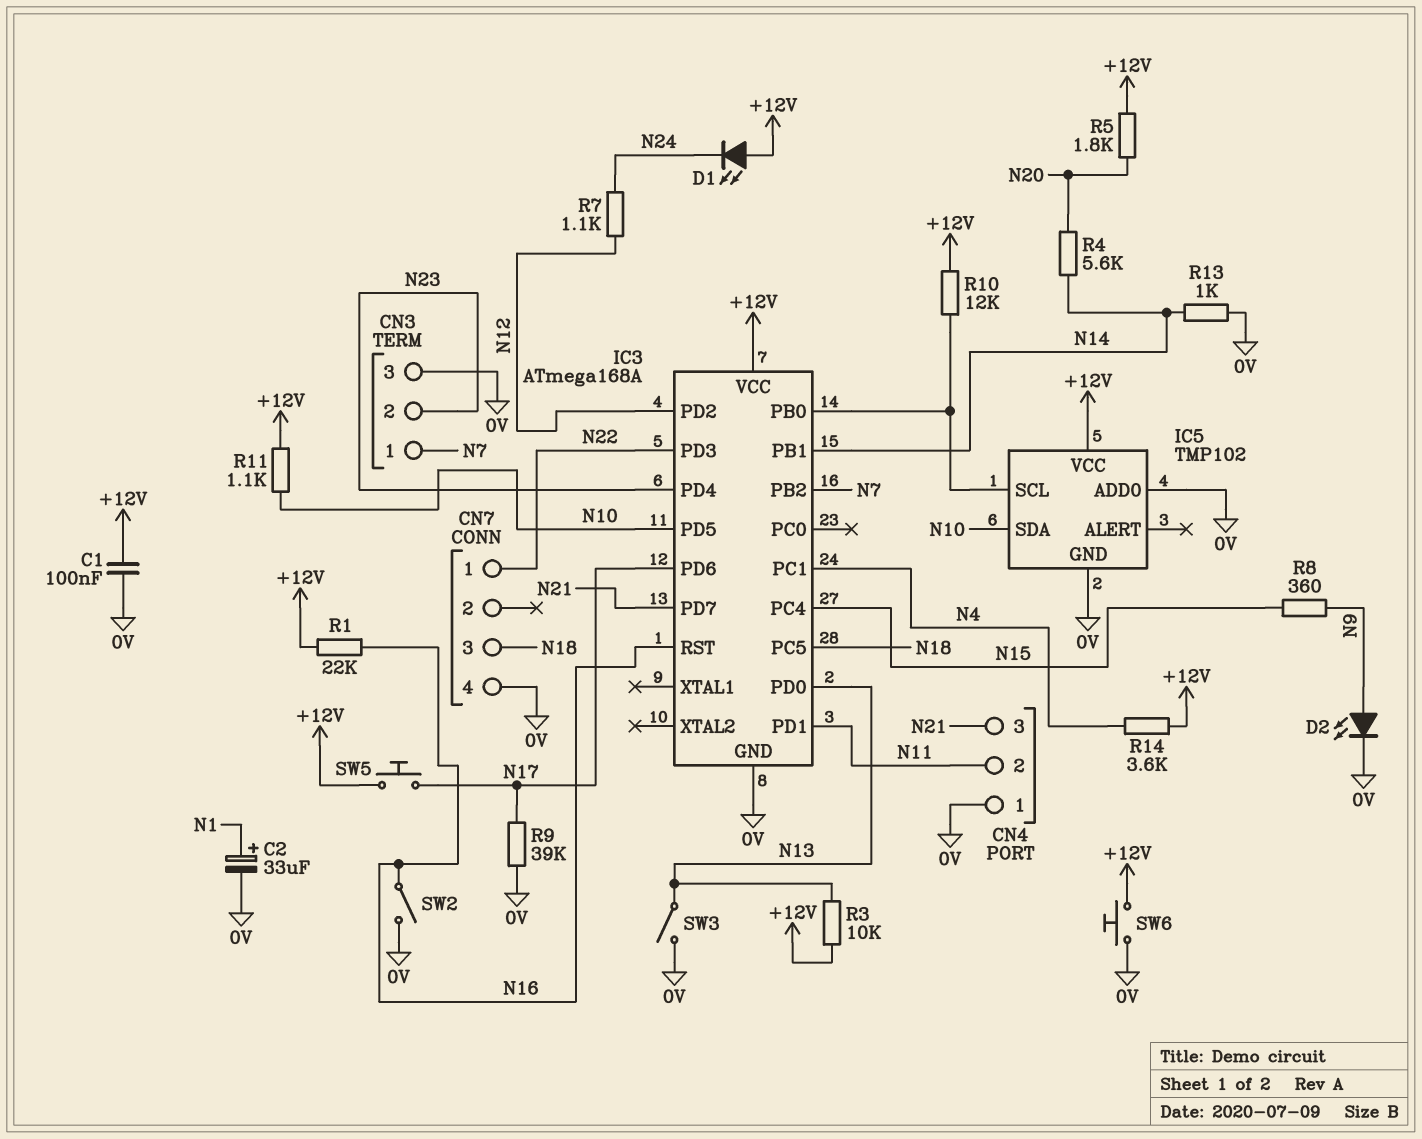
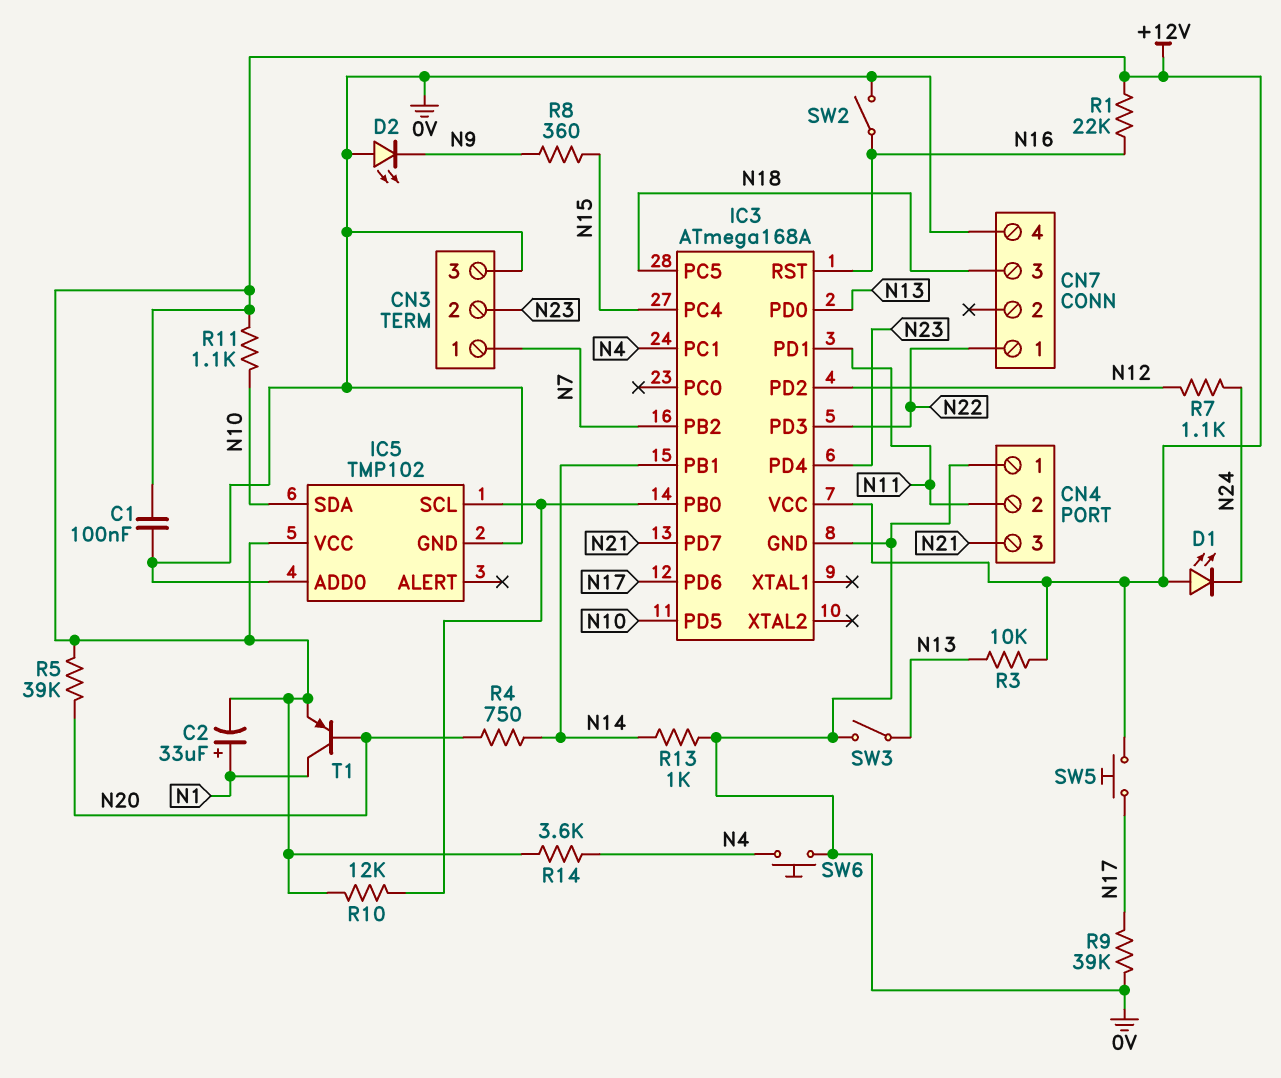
C2: 33uF (plus N1, minus 0V) -> 33uF (plus N1, minus +12V)
D2: LED (A N9, K 0V) -> LED (A 0V, K N9)
R4: 5.6k (N14, N20) -> 750 (N14, N20)
R5: 1.8k (+12V, N20) -> 39k (+12V, N20)
SW6: button (+12V, 0V) -> button (0V, N4)
T1: none -> PNP (B N20, C N1, E +12V)

